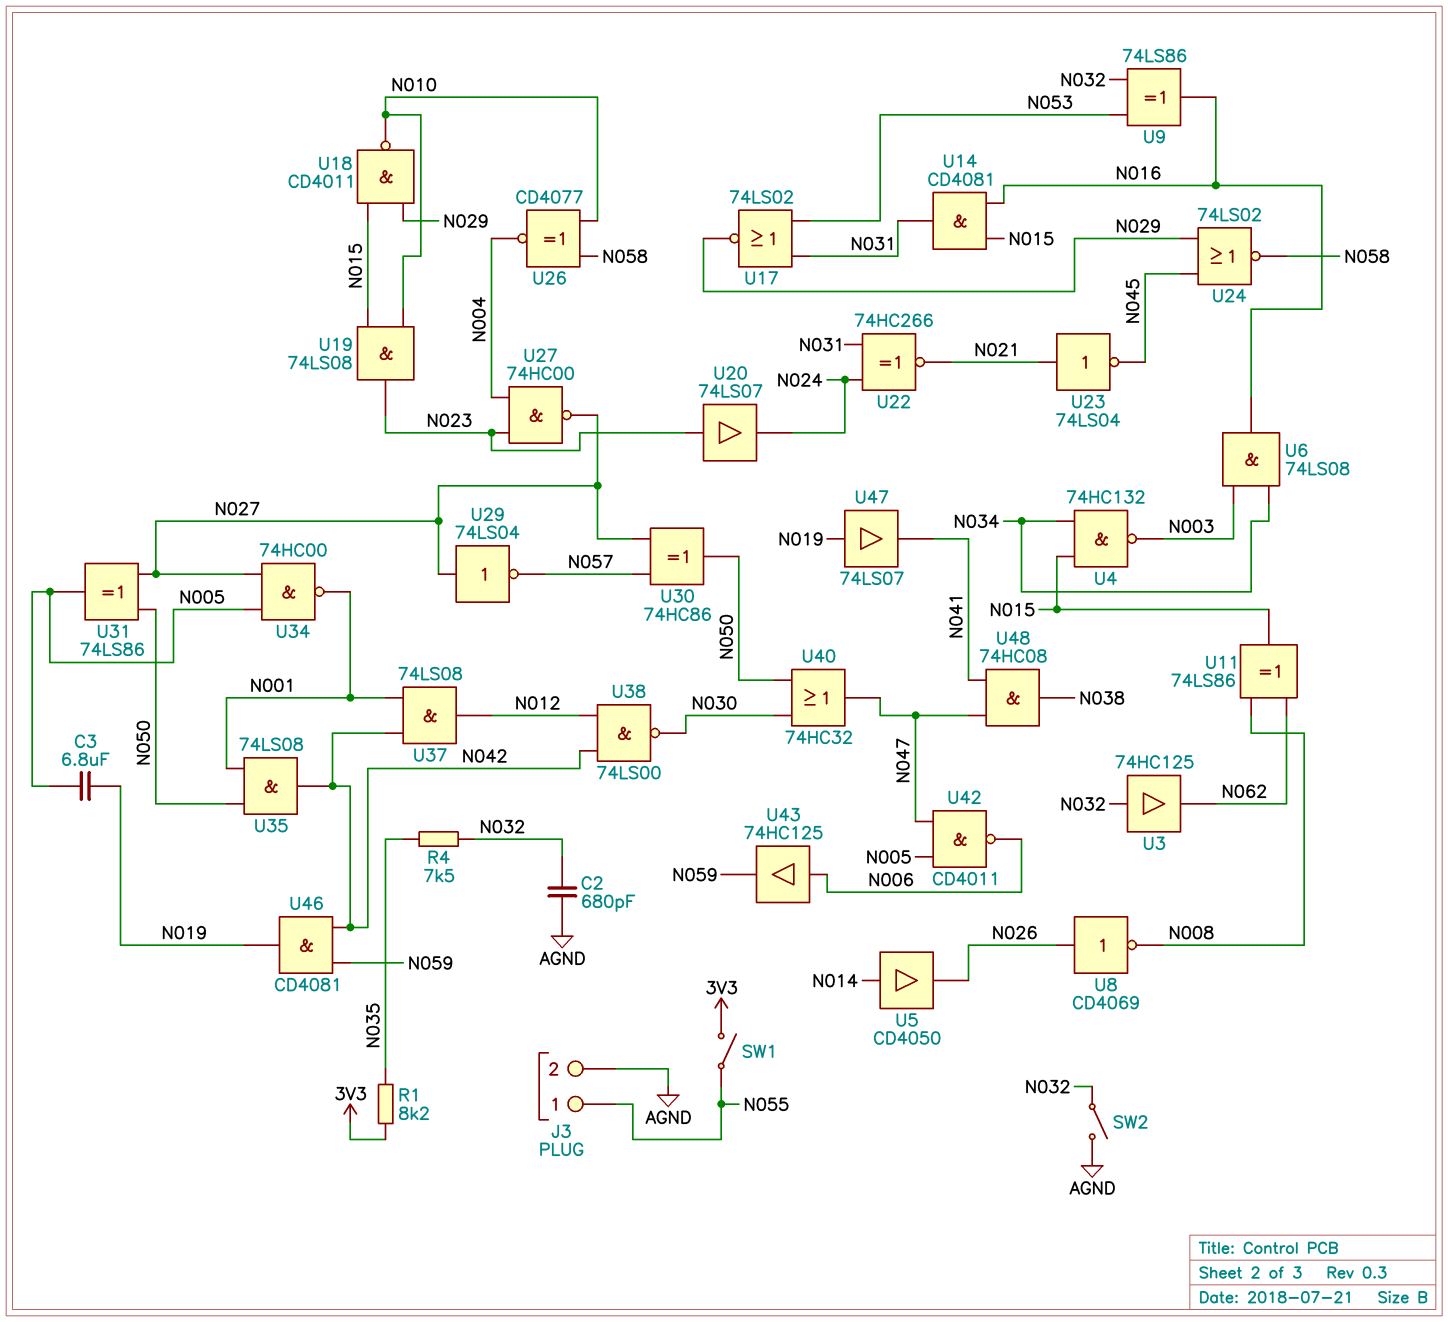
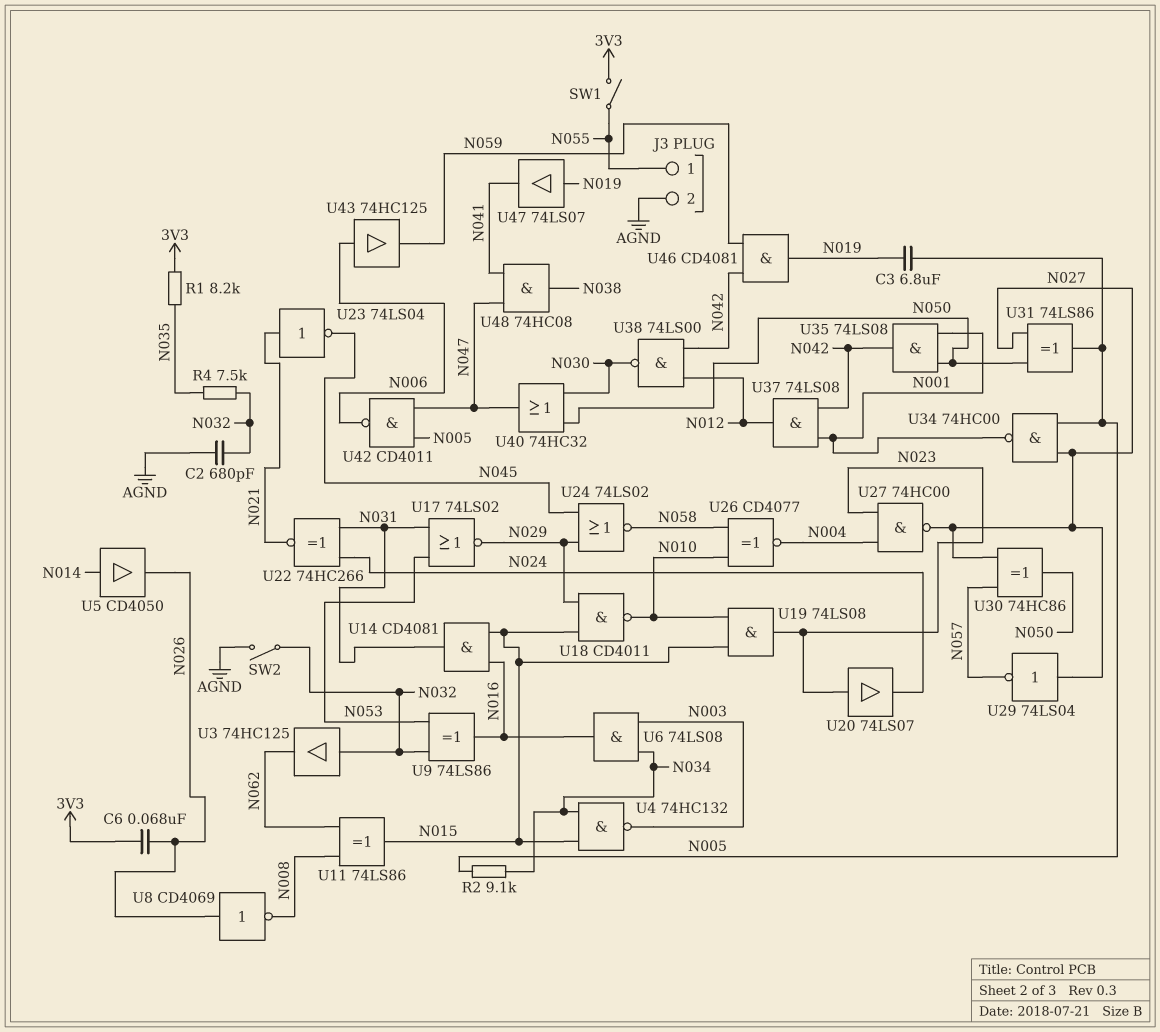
C6: none -> 68nF (3V3, N026)
R2: none -> 9.1k (N005, N034)

